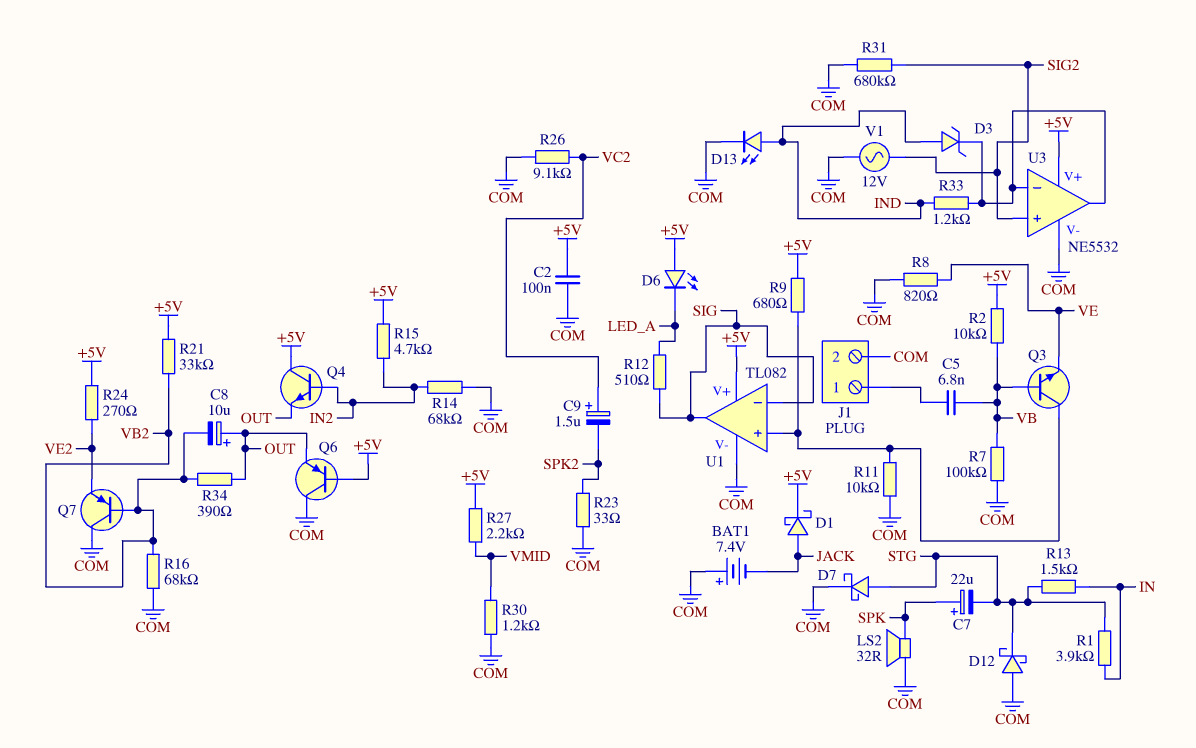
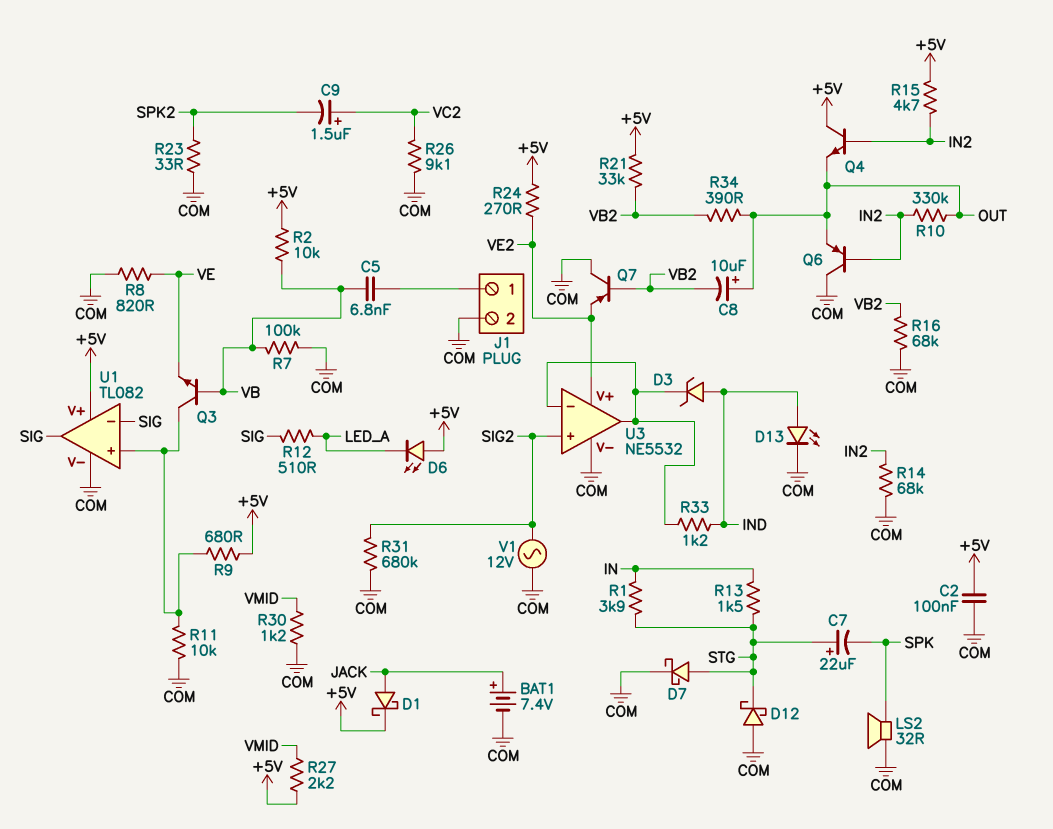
BAT1: 7.4V (plus COM, minus JACK) -> 7.4V (plus JACK, minus COM)
C7: 22uF (plus SPK, minus STG) -> 22uF (plus STG, minus SPK)
Q6: PNP (B +5V, C COM, E OUT) -> PNP (B IN2, C COM, E OUT)
R10: none -> 330k (IN2, OUT)
U3 pin V+: +5V -> VE2

